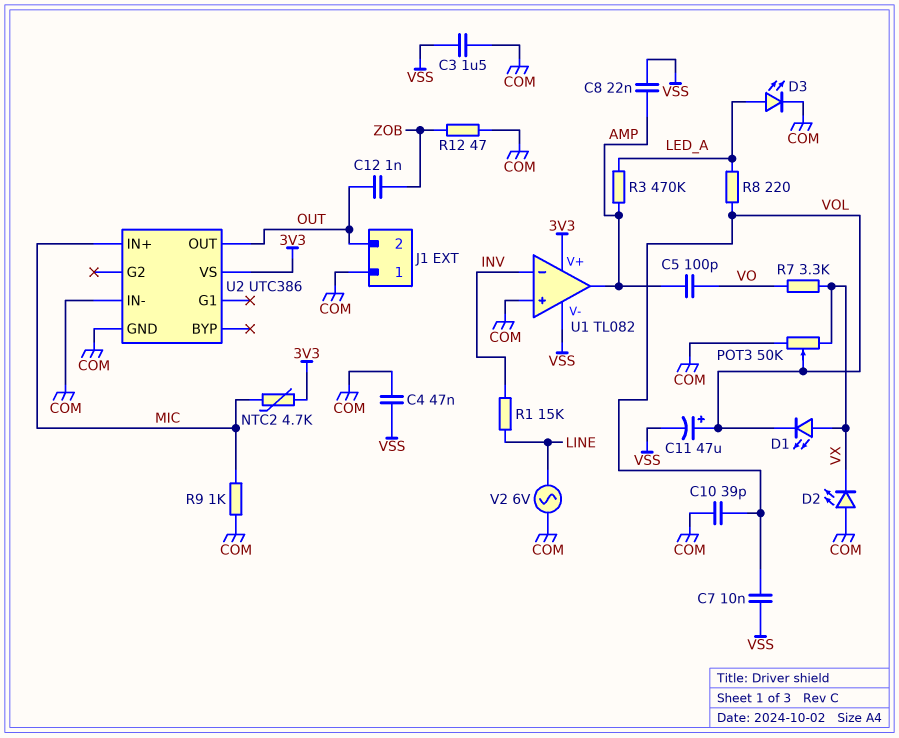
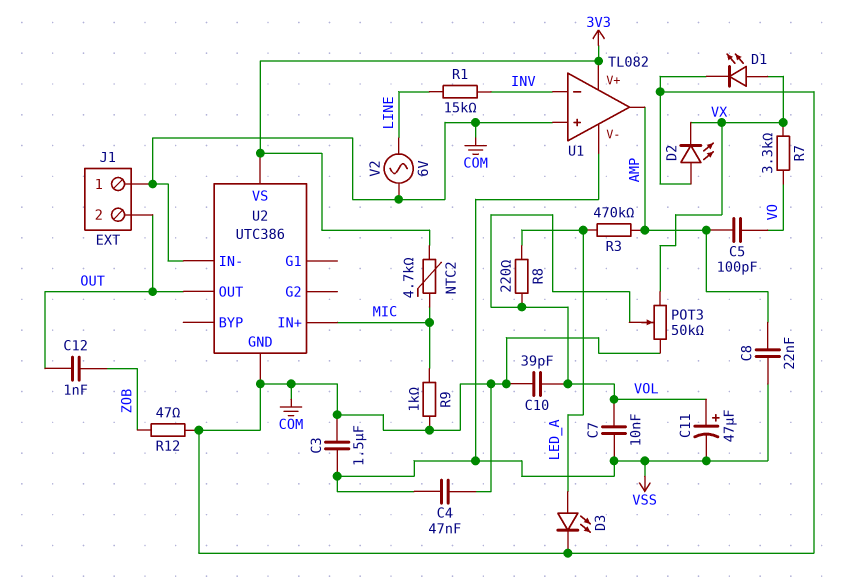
D1: LED (A VX, K VOL) -> LED (A VX, K COM)

